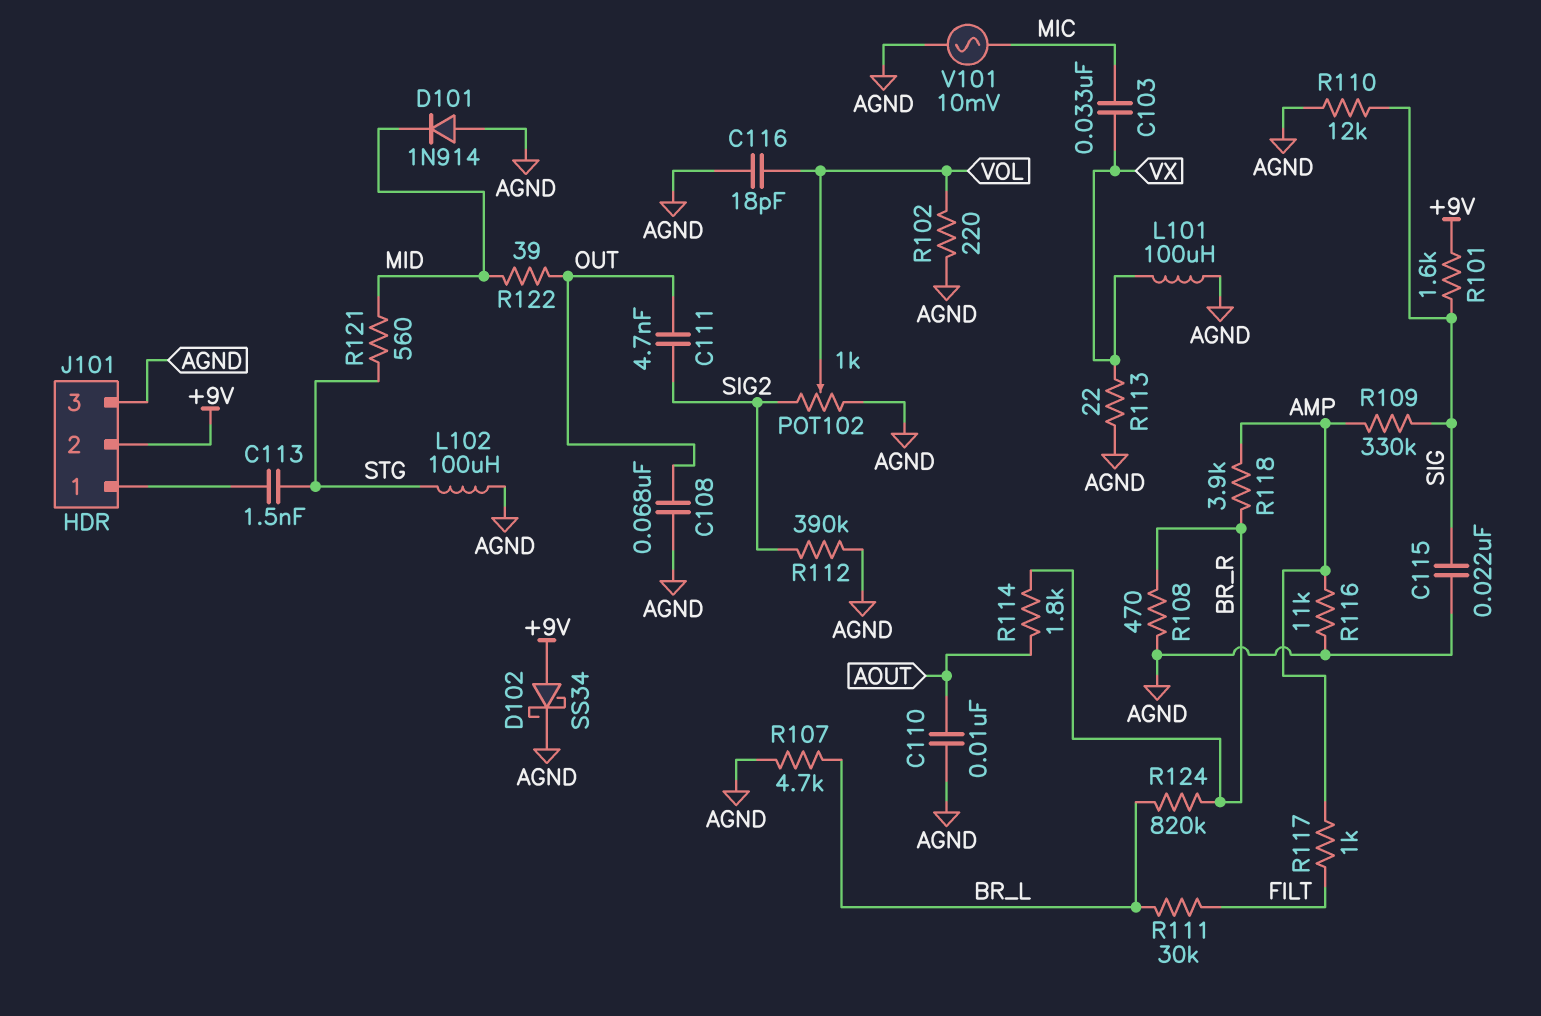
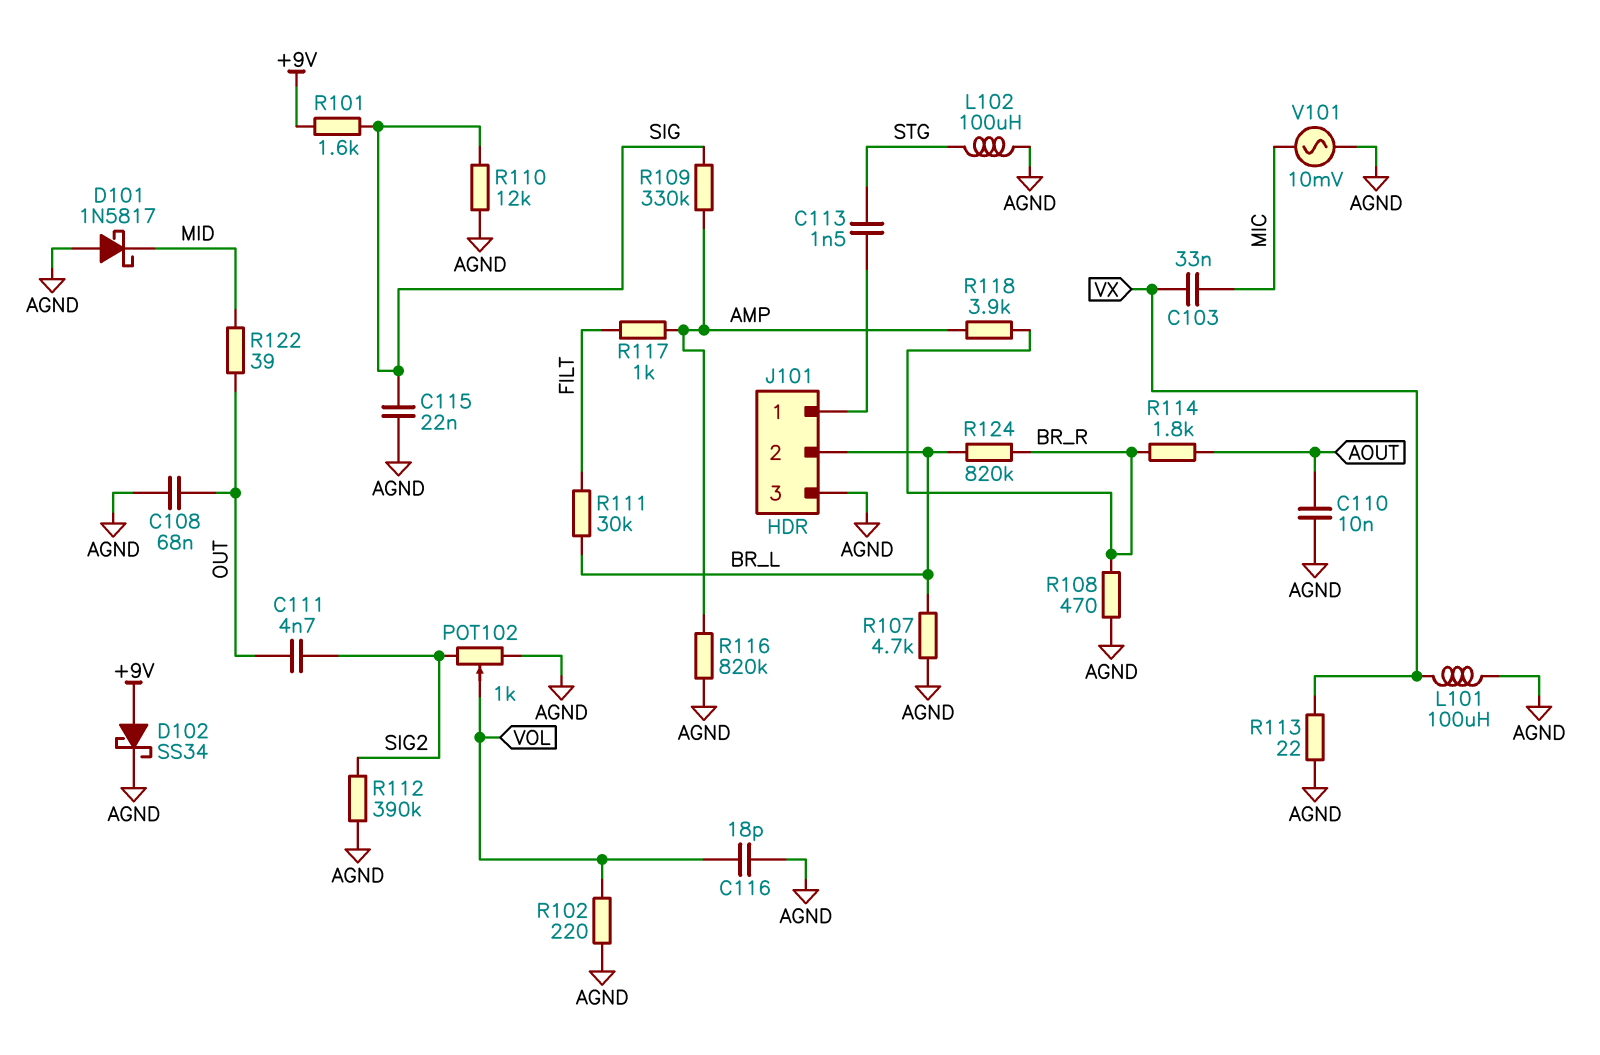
D101: diode 1N914 (A AGND, K MID) -> schottky 1N5817 (A AGND, K MID)
J101 pin 2: +9V -> BR_L
R116: 11k (AGND, AMP) -> 820k (AGND, AMP)
R121: 560 (MID, STG) -> none

